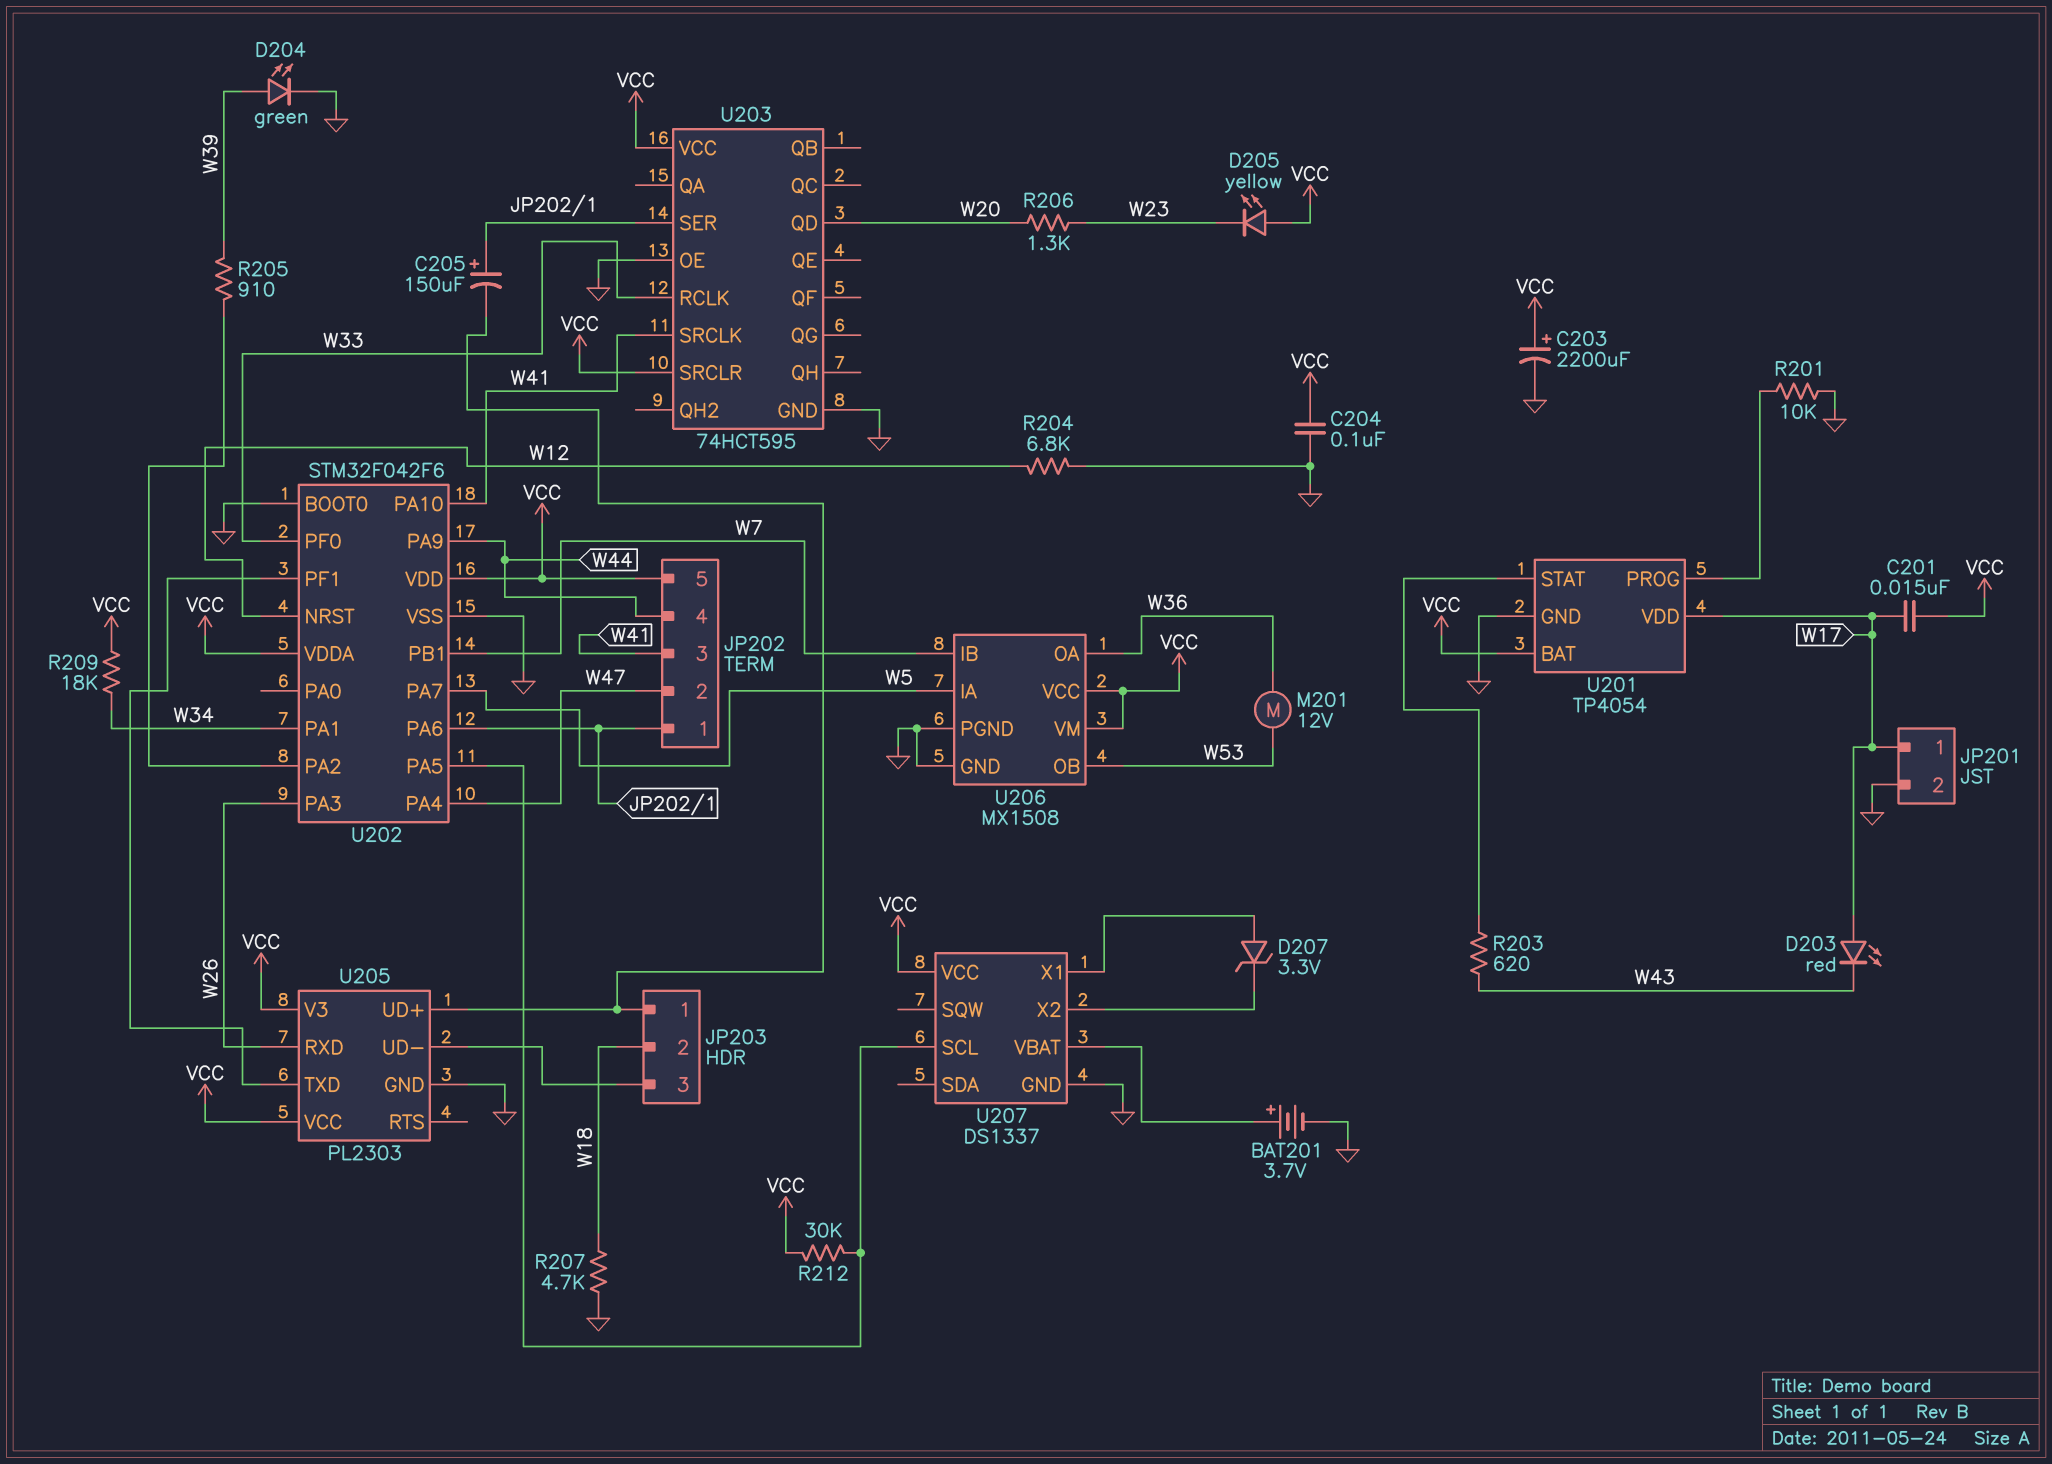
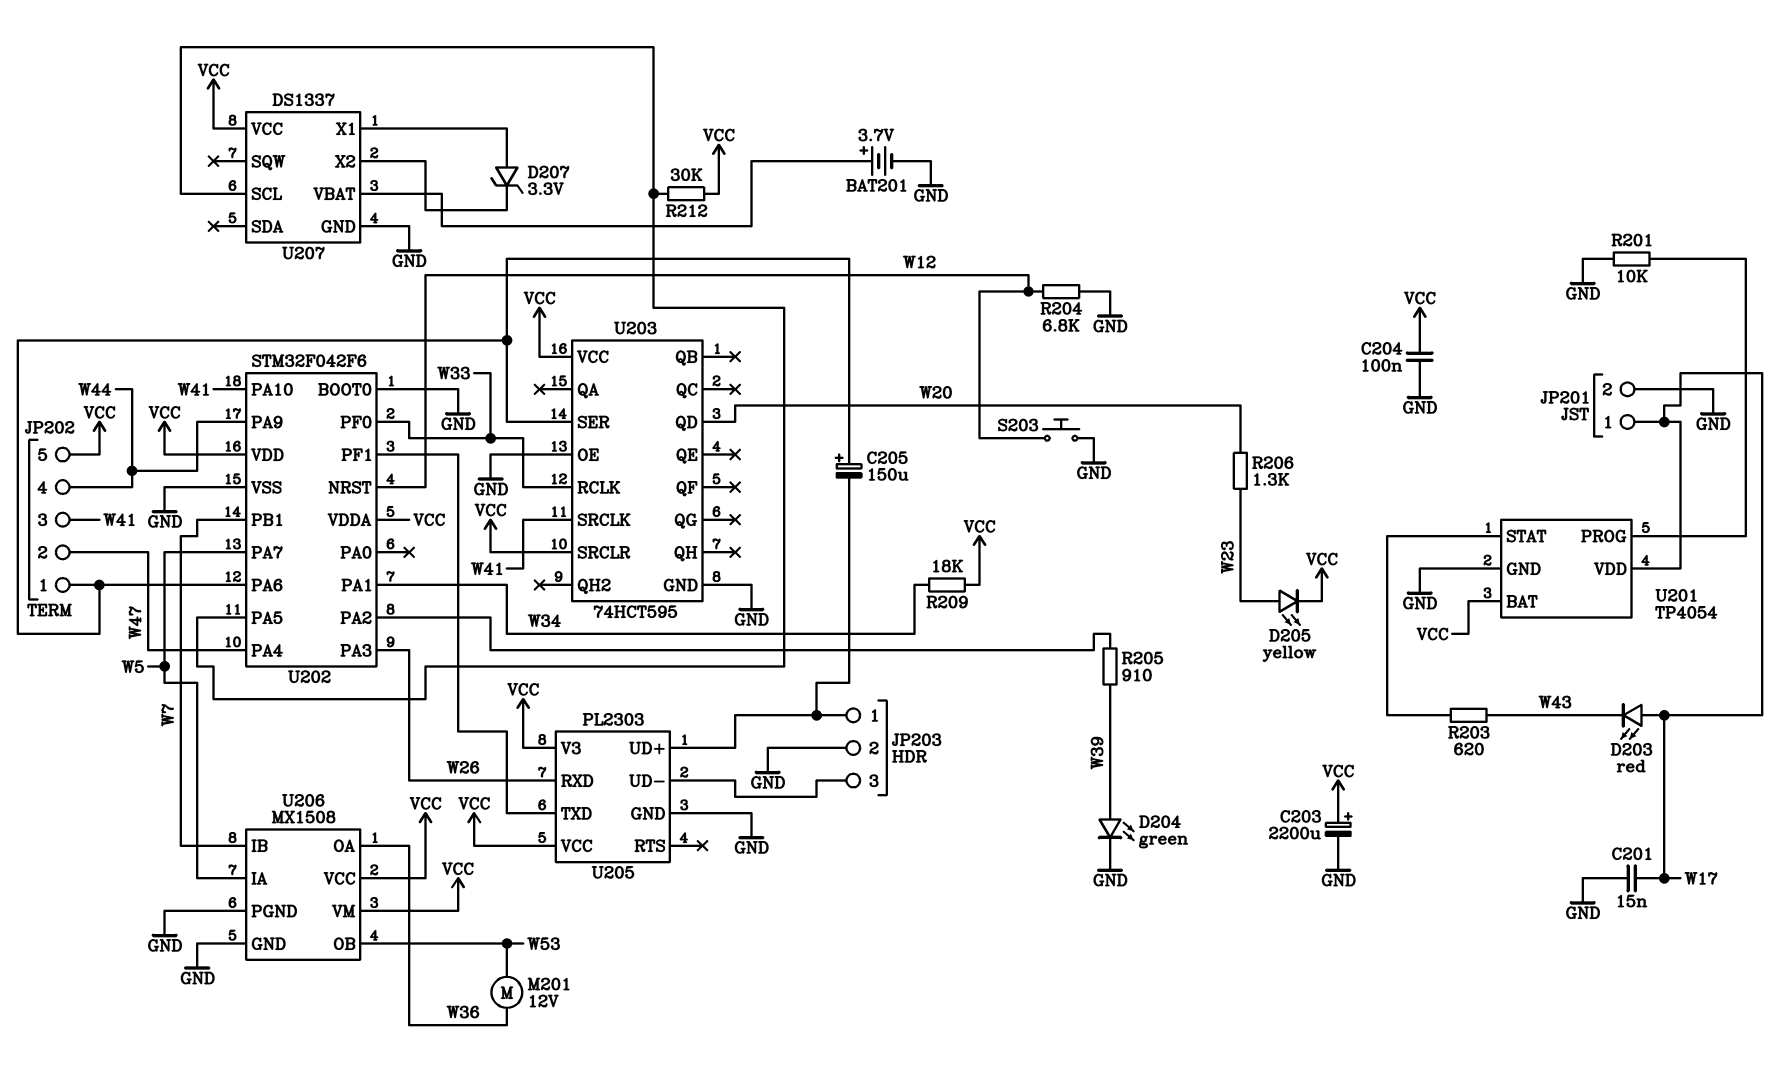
C201: 15nF (VCC, W17) -> 15nF (GND, W17)
D205: LED yellow (A VCC, K W23) -> LED yellow (A W23, K VCC)
JP203 pin 2: W18 -> GND
R207: 4.7k (GND, W18) -> none
S203: none -> button (GND, W12)

